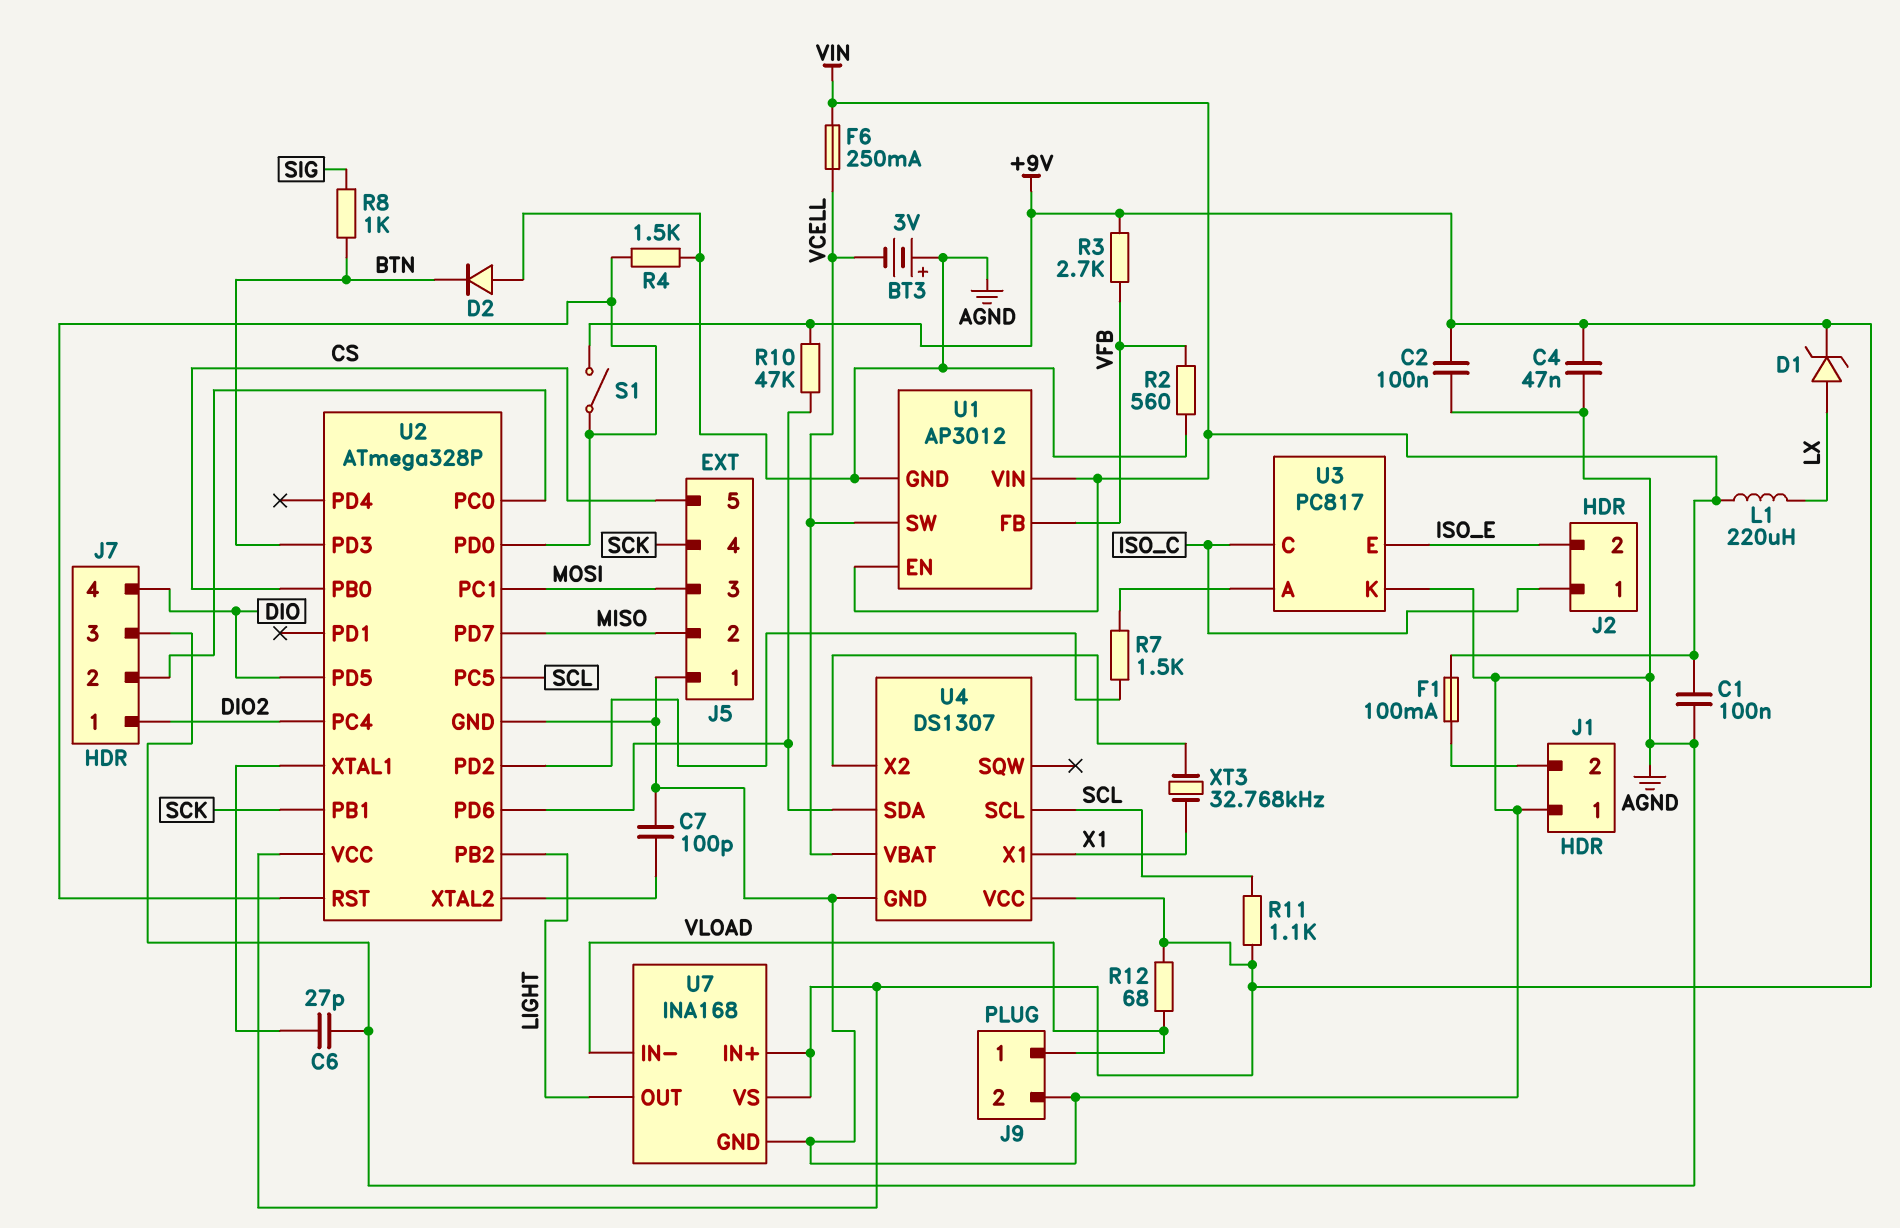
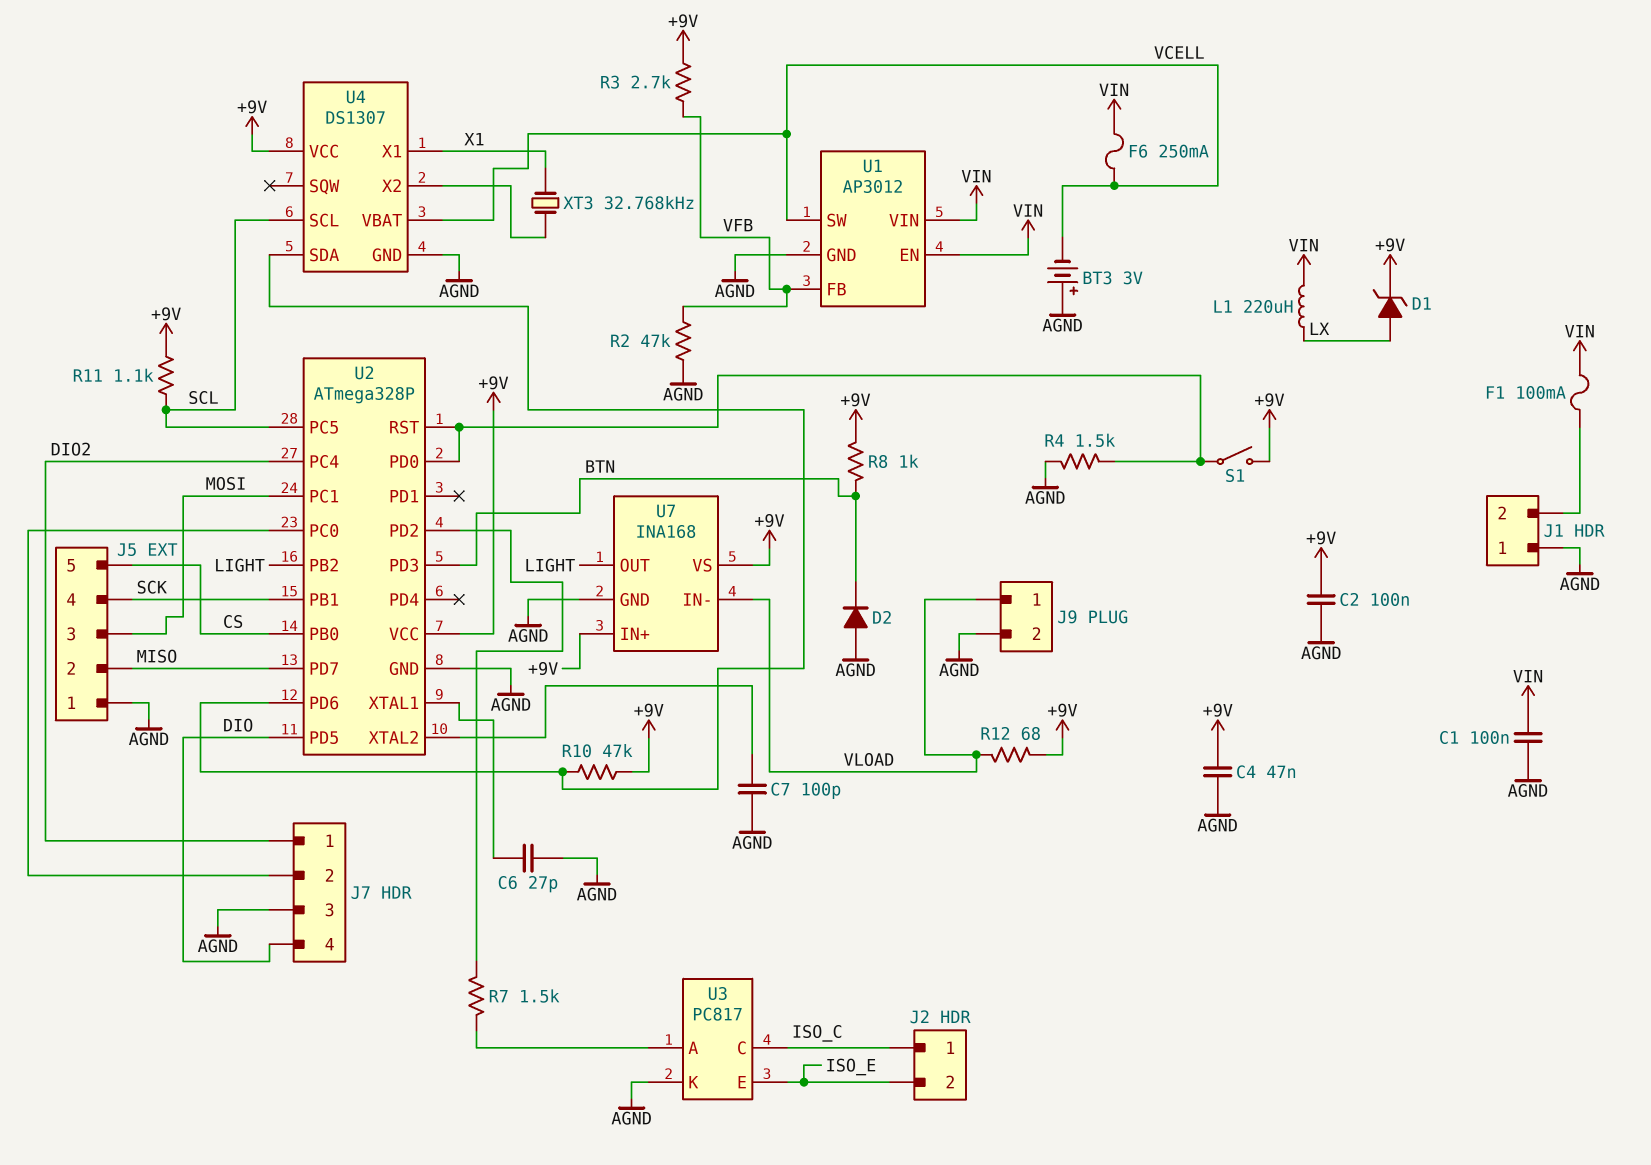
R2: 560 (AGND, VFB) -> 47k (AGND, VFB)
R8: 1k (BTN, SIG) -> 1k (+9V, BTN)

